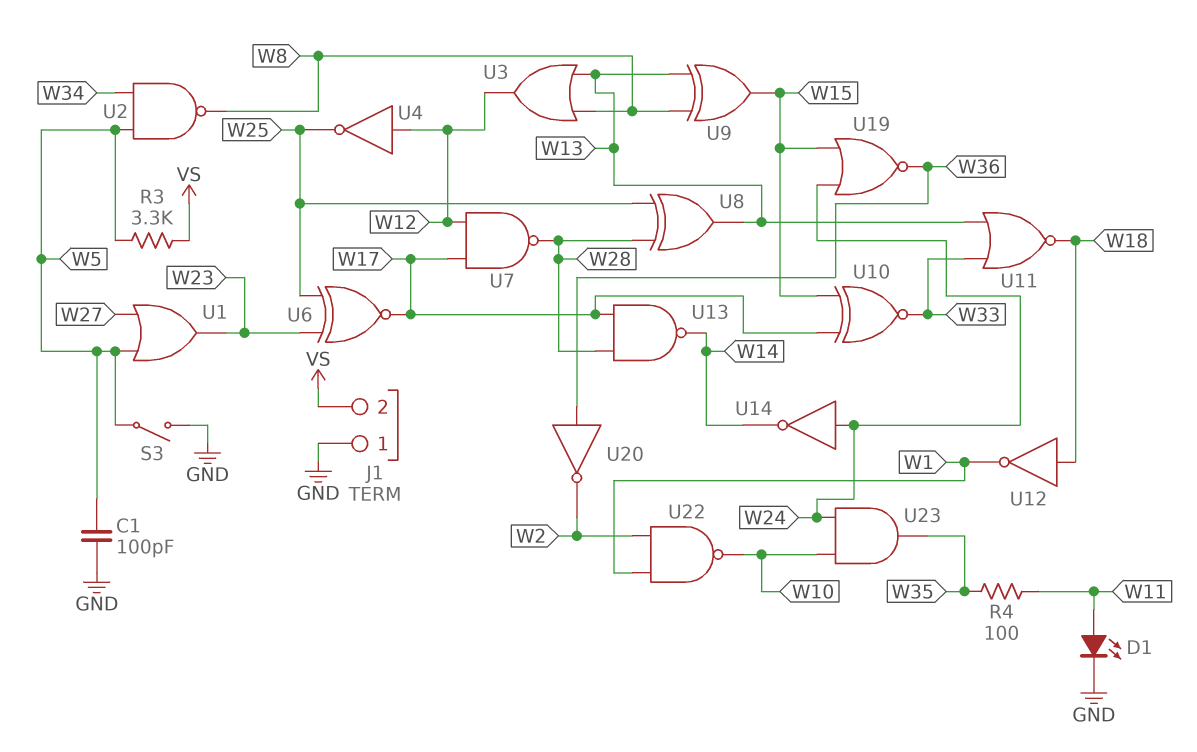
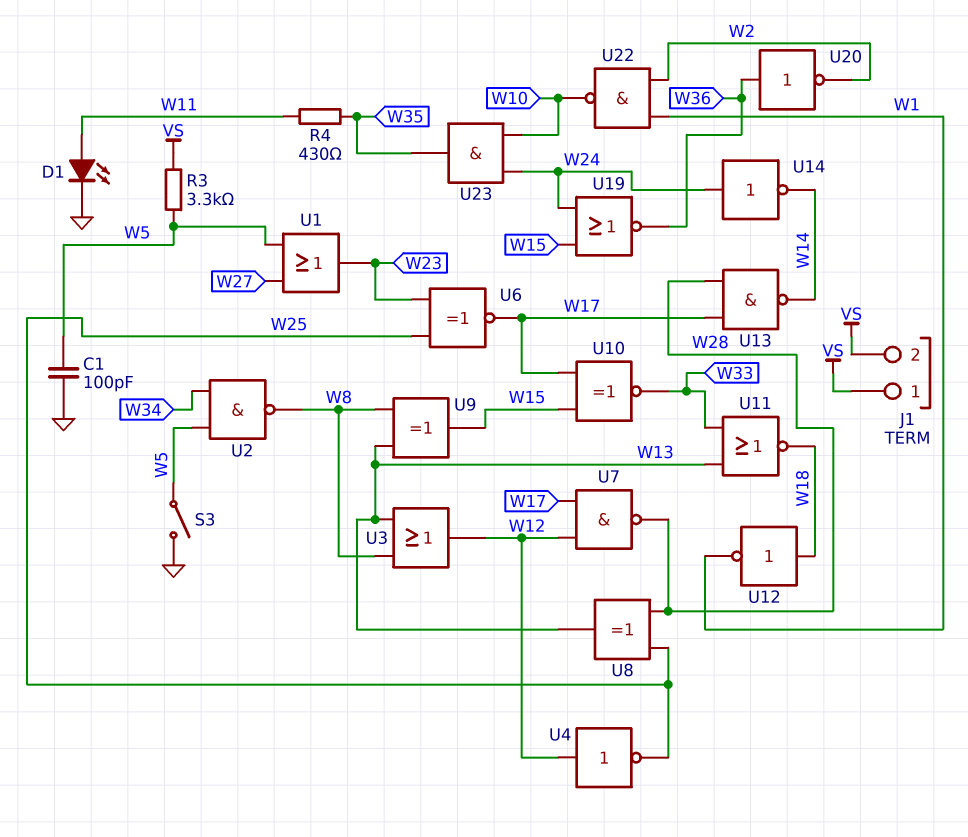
J1 pin 1: GND -> VS
R4: 100 (W11, W35) -> 430 (W11, W35)

